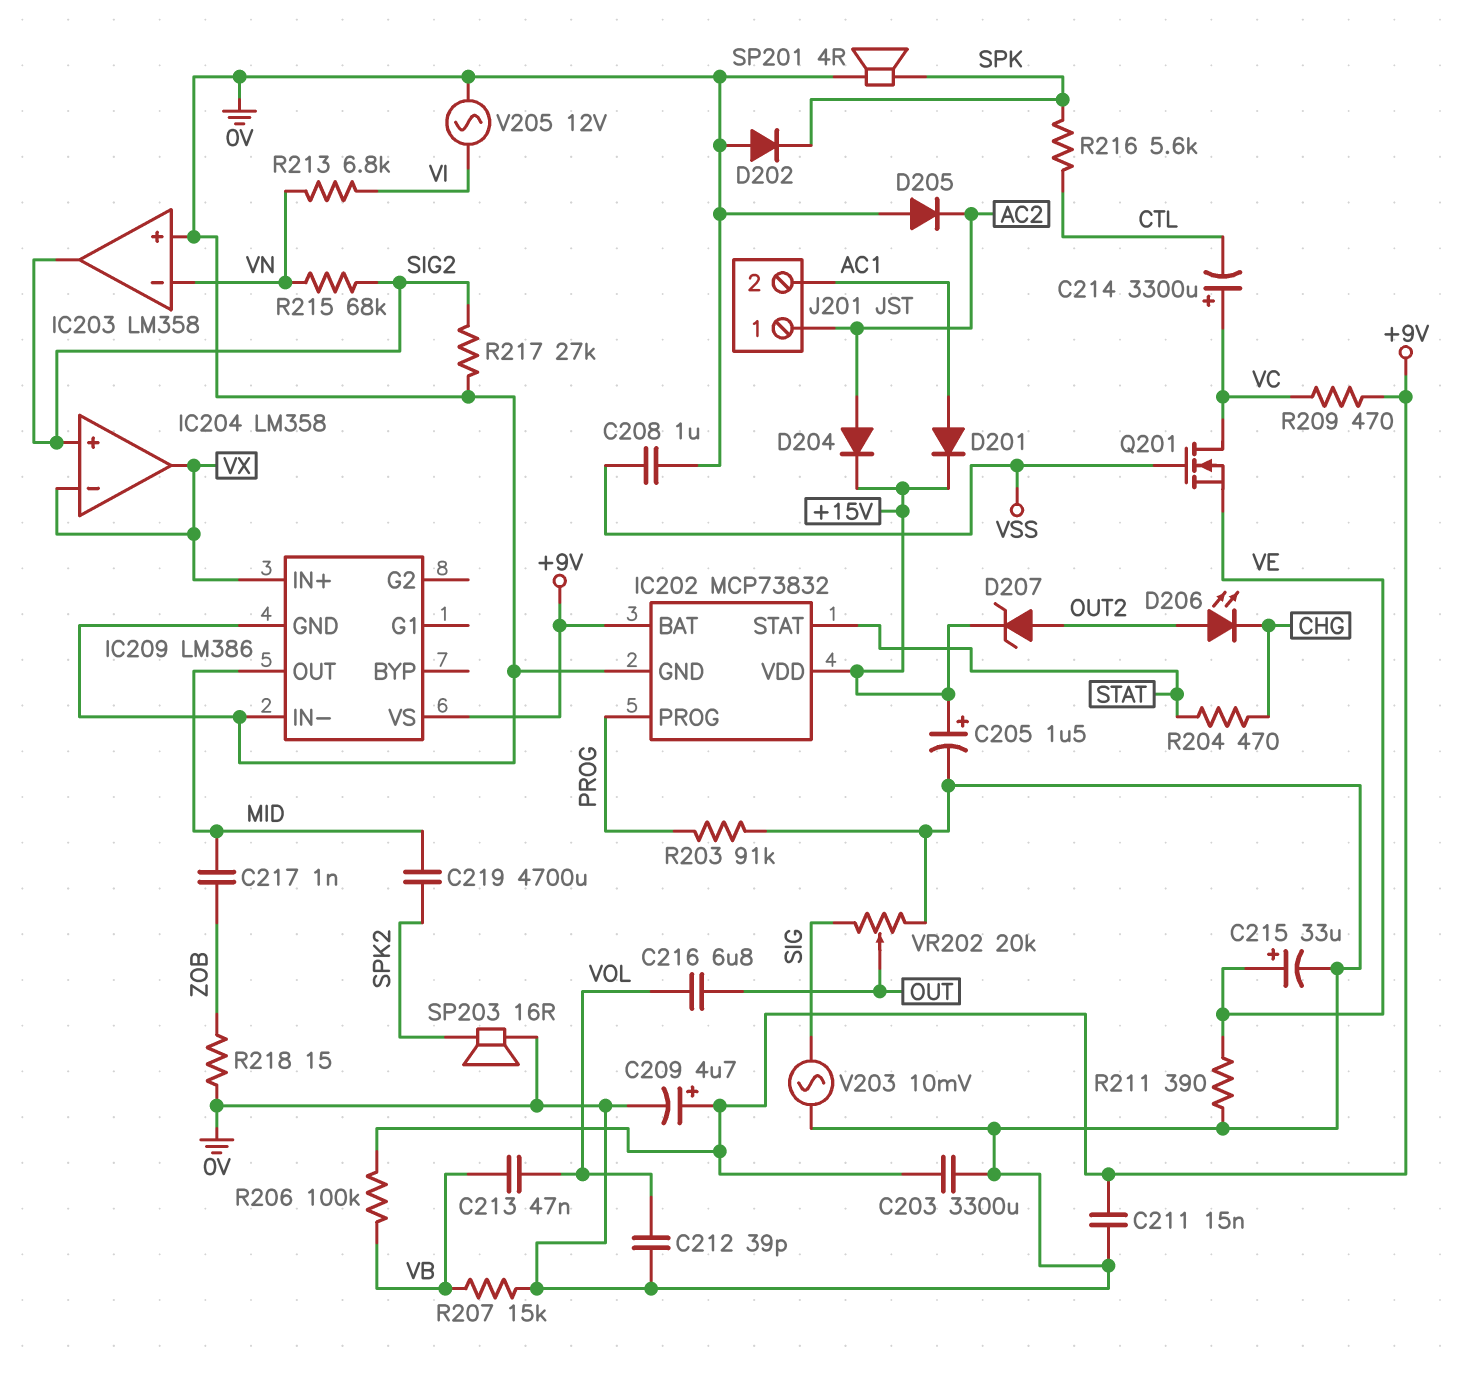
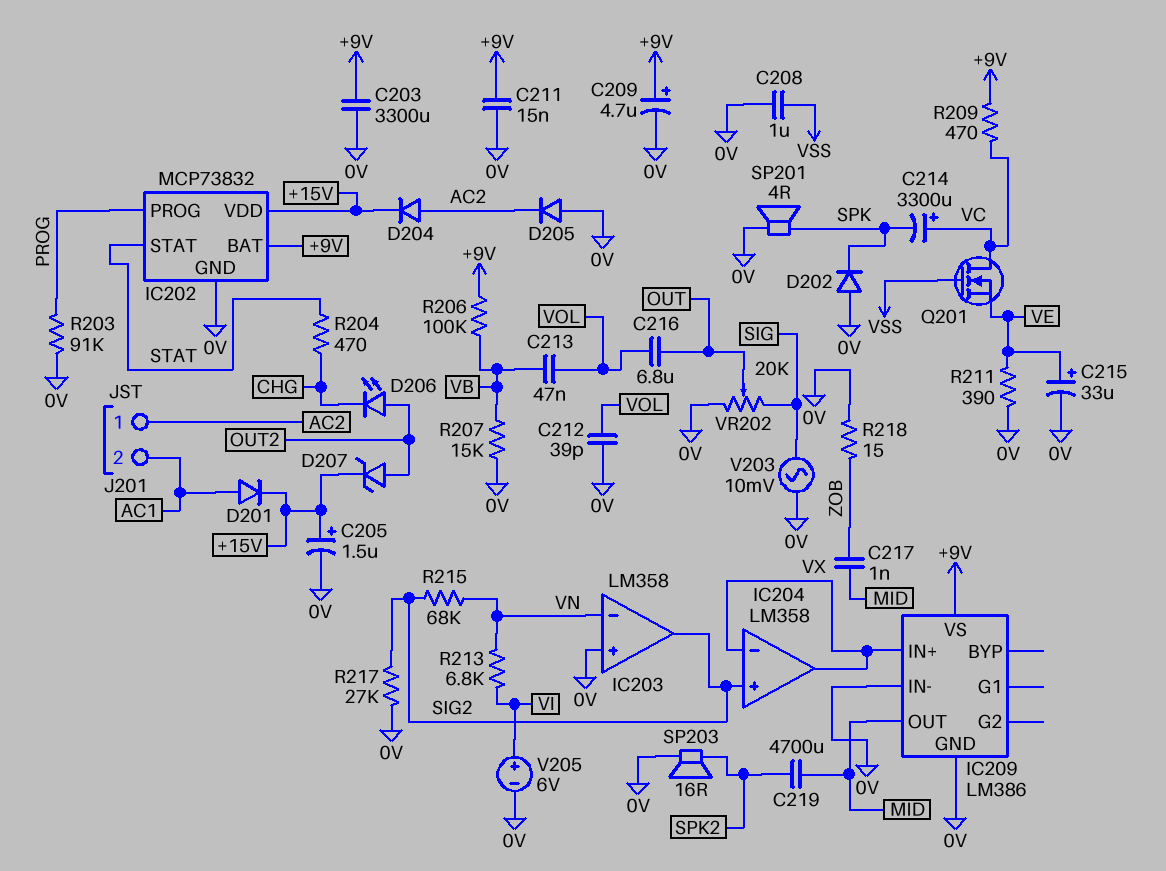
C214: 3300uF (plus VC, minus CTL) -> 3300uF (plus VC, minus SPK)
R216: 5.6k (CTL, SPK) -> none
V205: AC 12V (0V, VI) -> 6V (plus VI, minus 0V)

